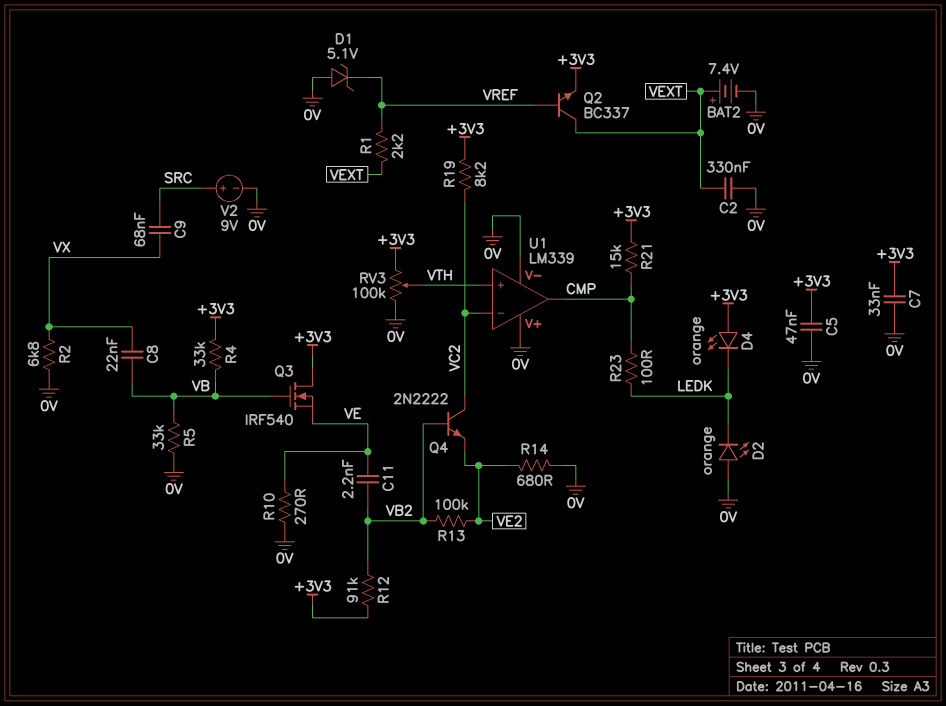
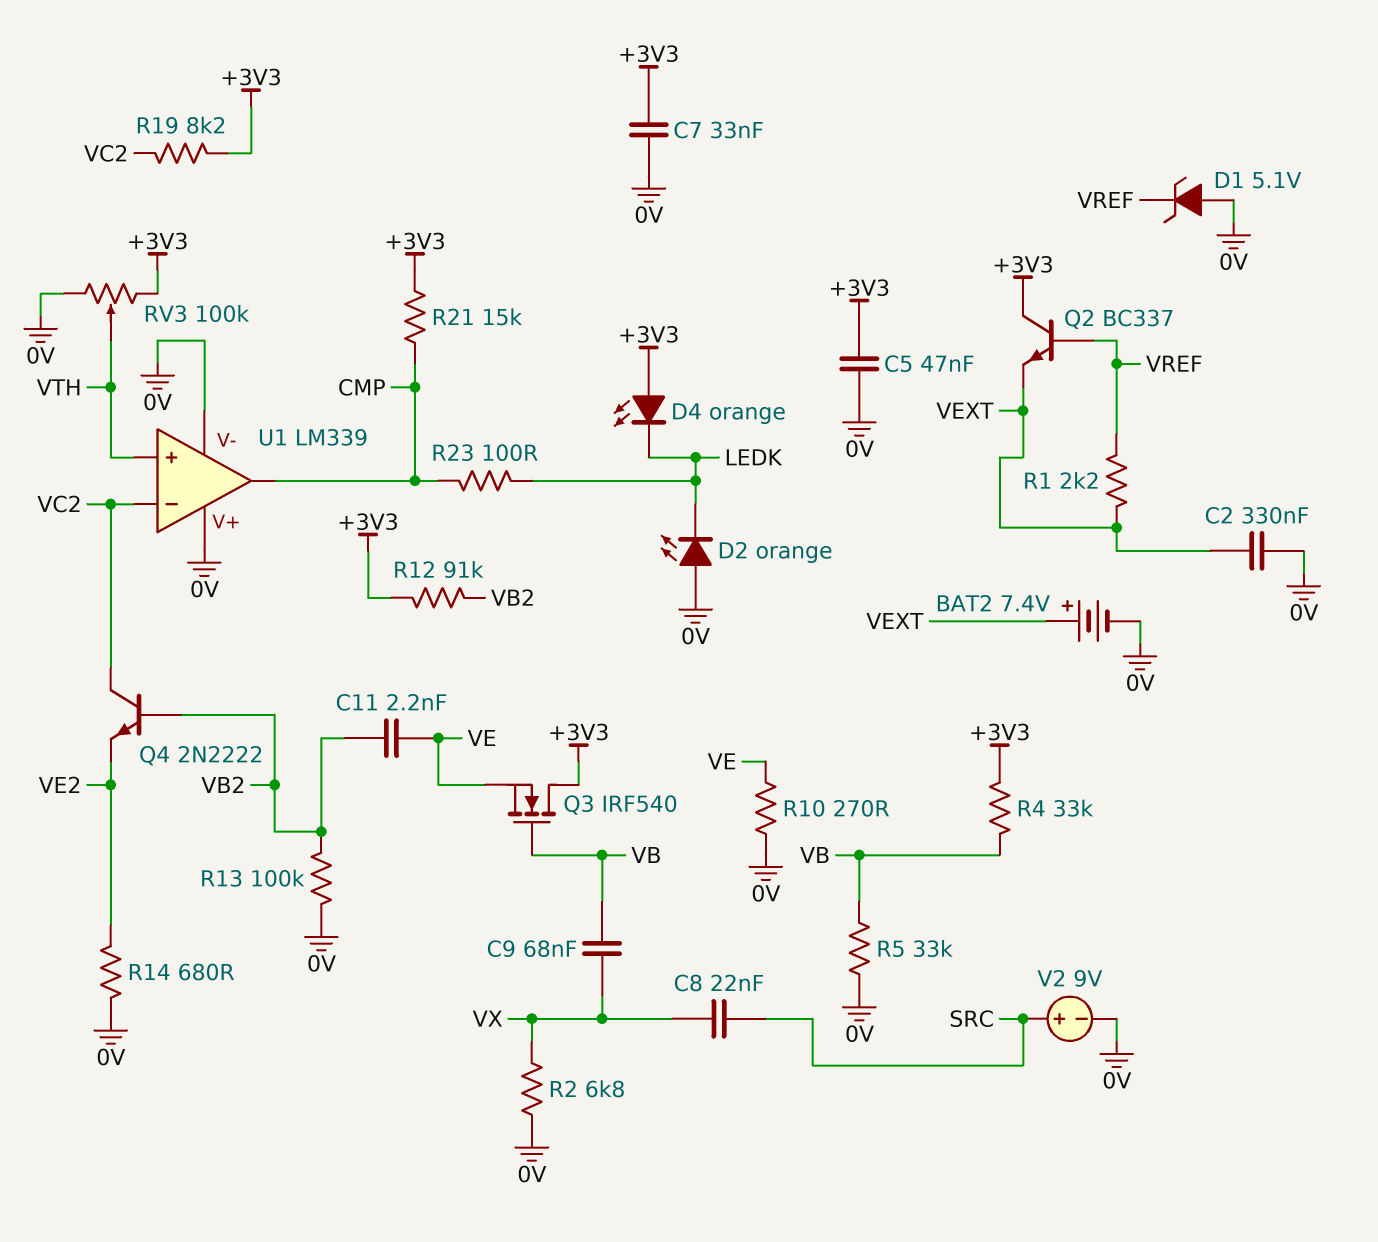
C8: 22nF (VB, VX) -> 22nF (SRC, VX)
C9: 68nF (SRC, VX) -> 68nF (VB, VX)
Q2: NPN BC337 (B VREF, C VEXT, E +3V3) -> NPN BC337 (B VREF, C +3V3, E VEXT)
R13: 100k (VB2, VE2) -> 100k (0V, VB2)

